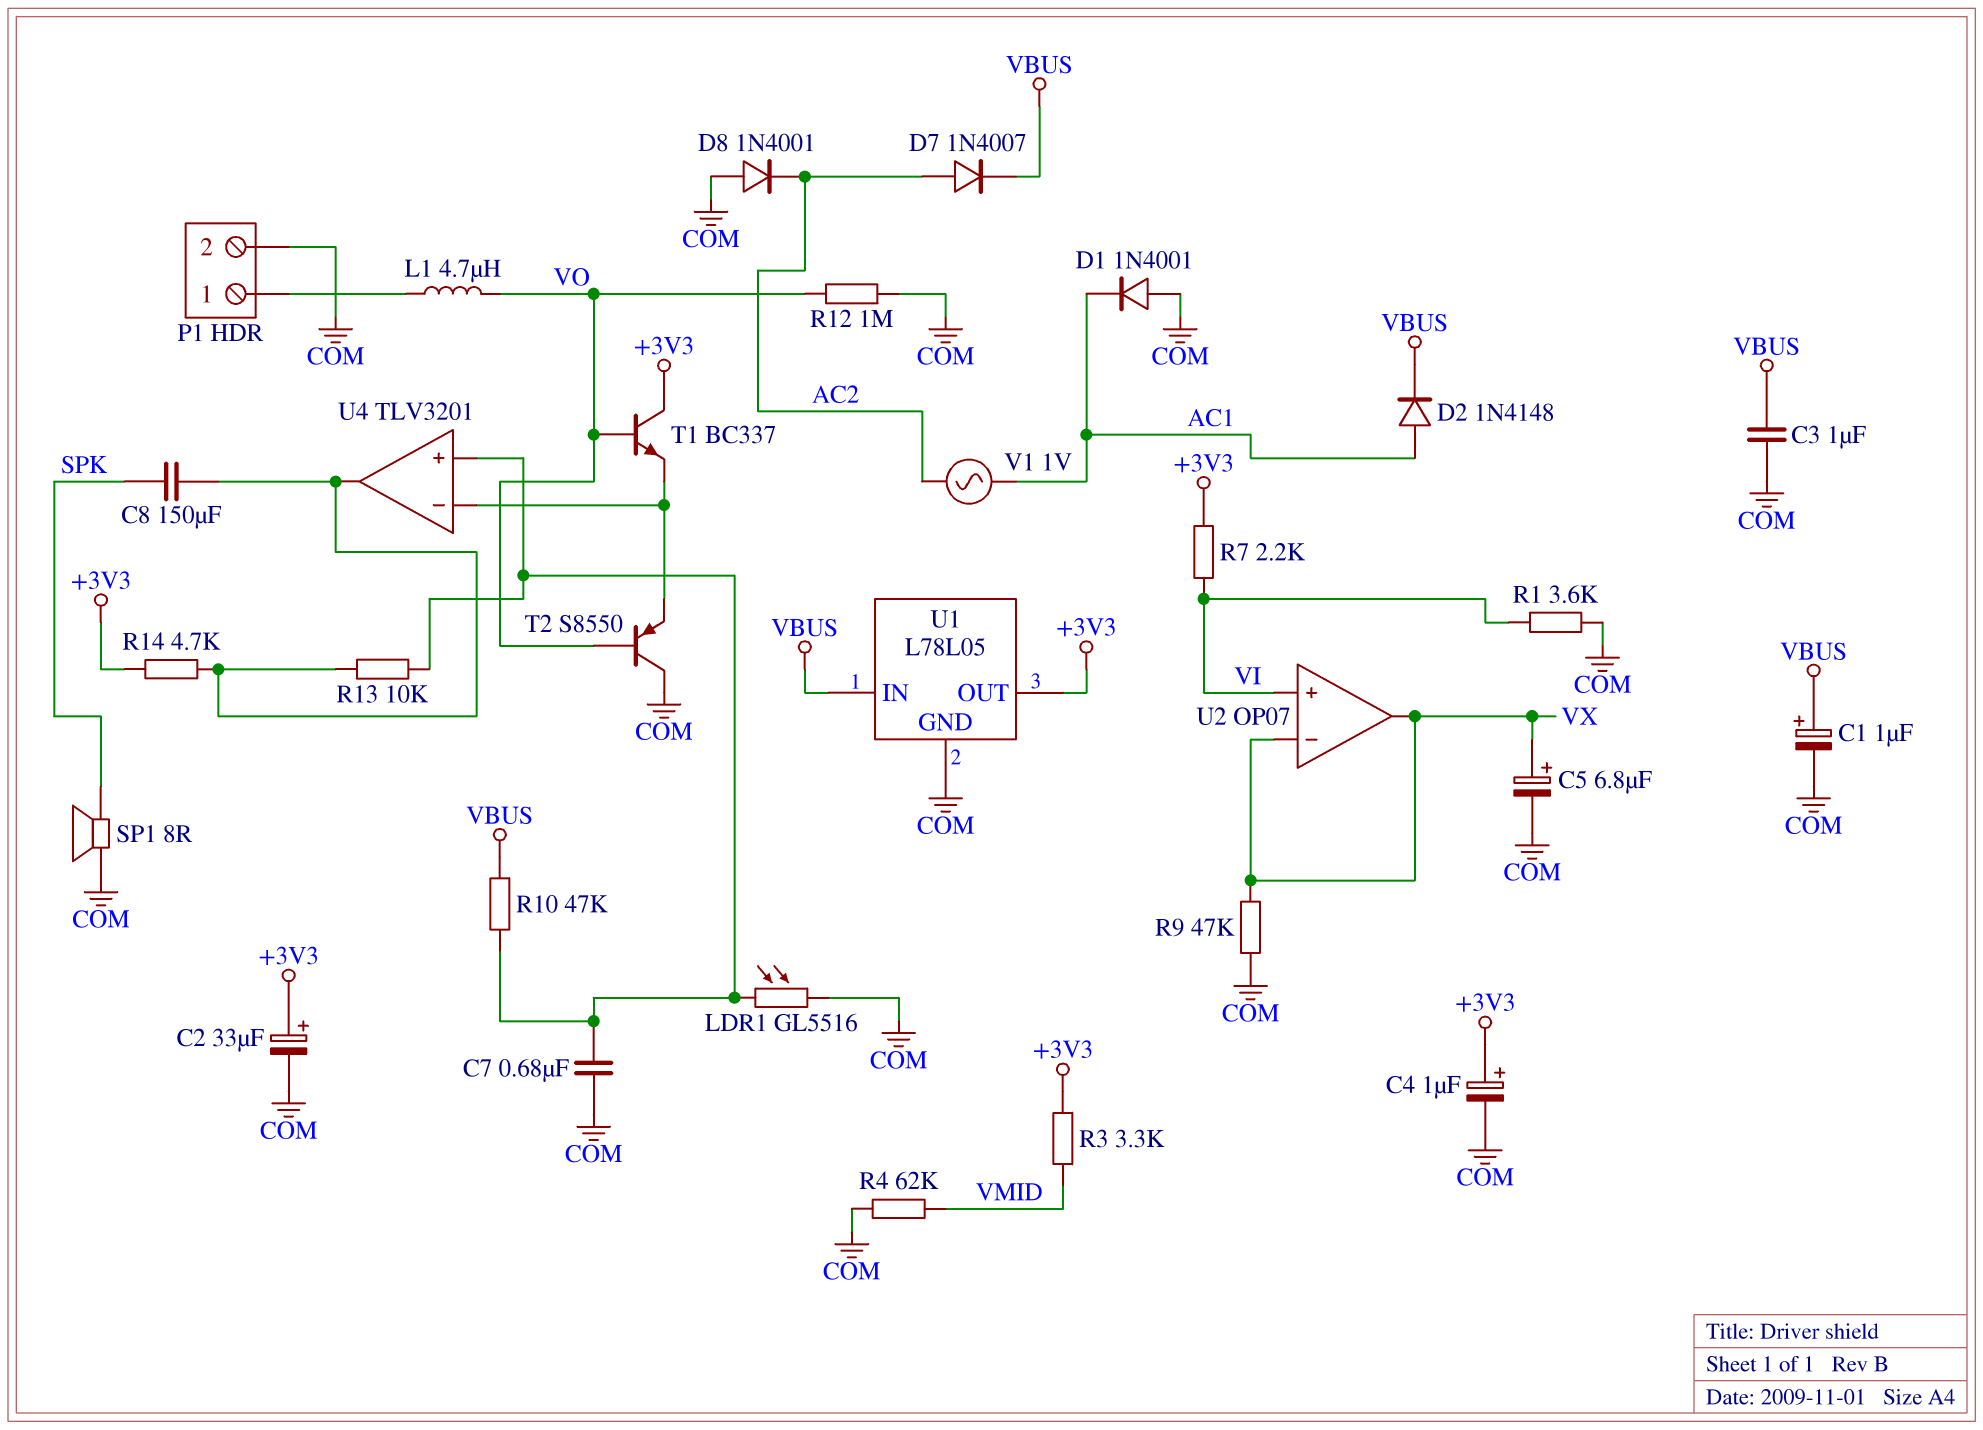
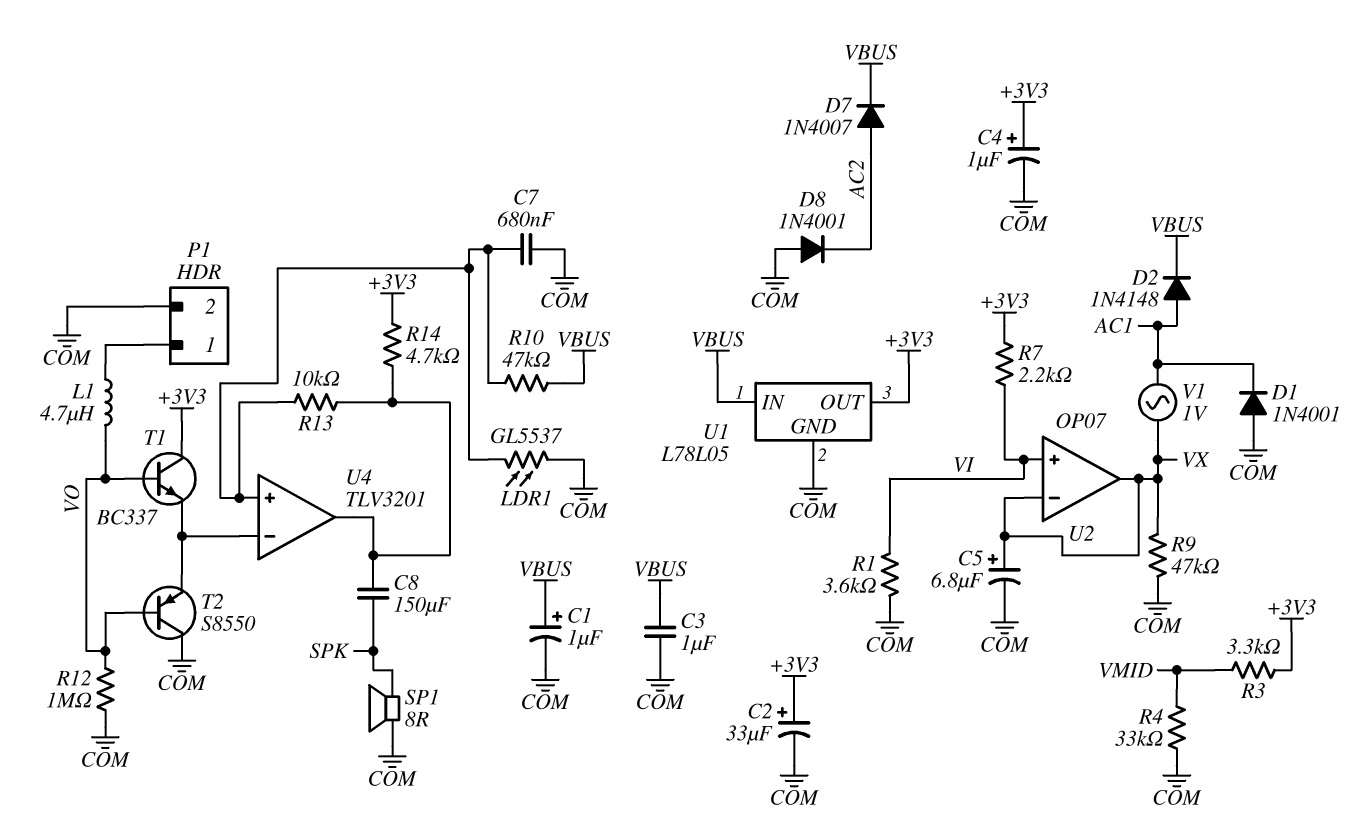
LDR1: GL5516 (COM, U4/in+) -> GL5537 (COM, U4/in+)
R4: 62k (COM, VMID) -> 33k (COM, VMID)
V1: AC 1V (AC1, AC2) -> AC 1V (AC1, VX)

